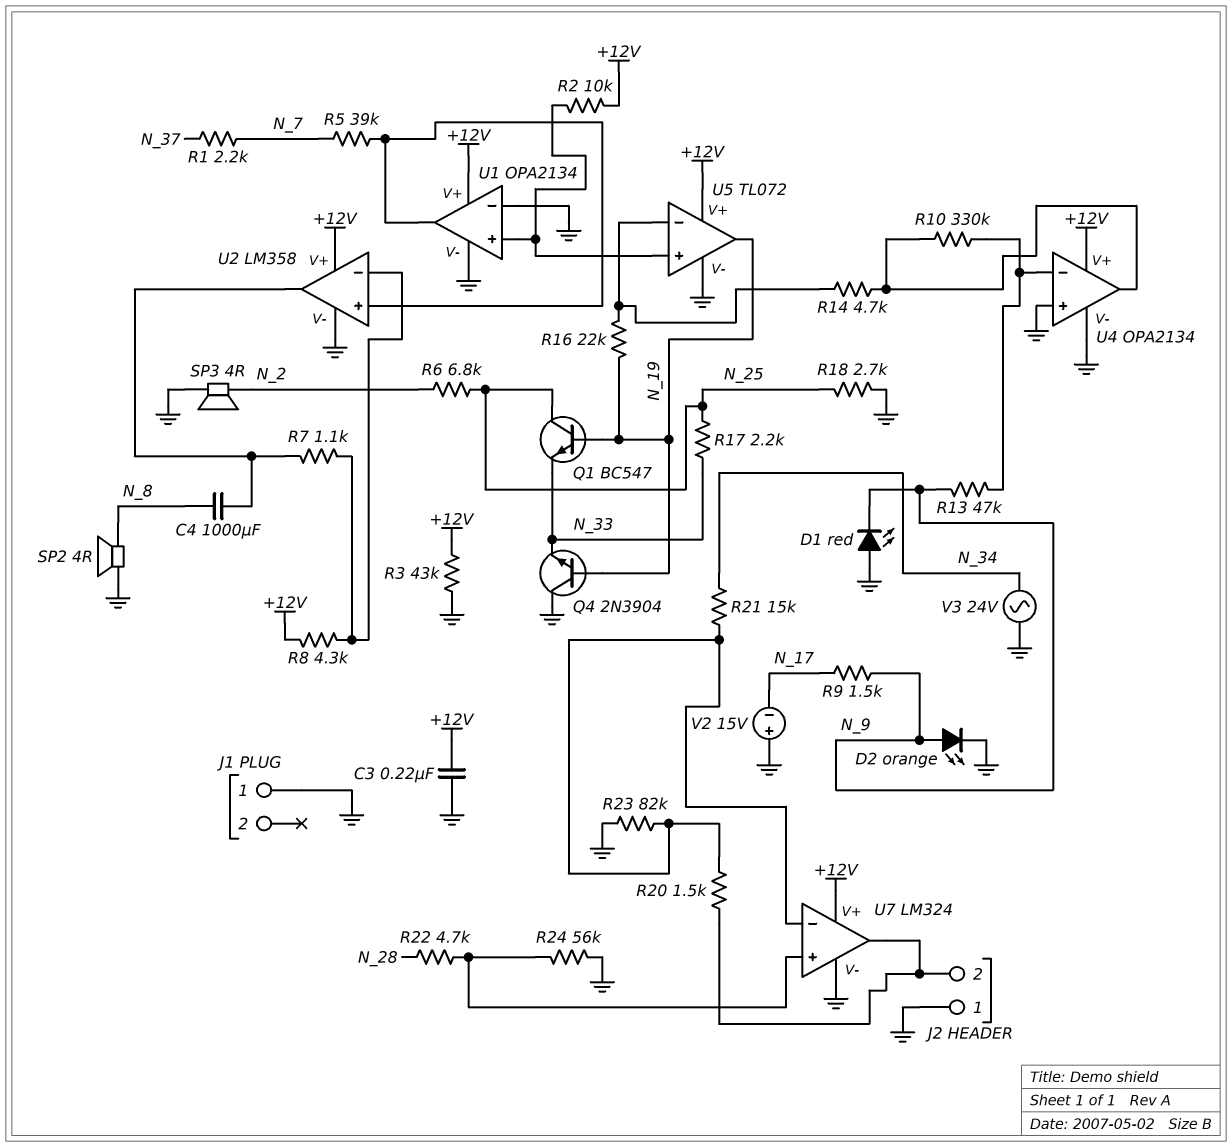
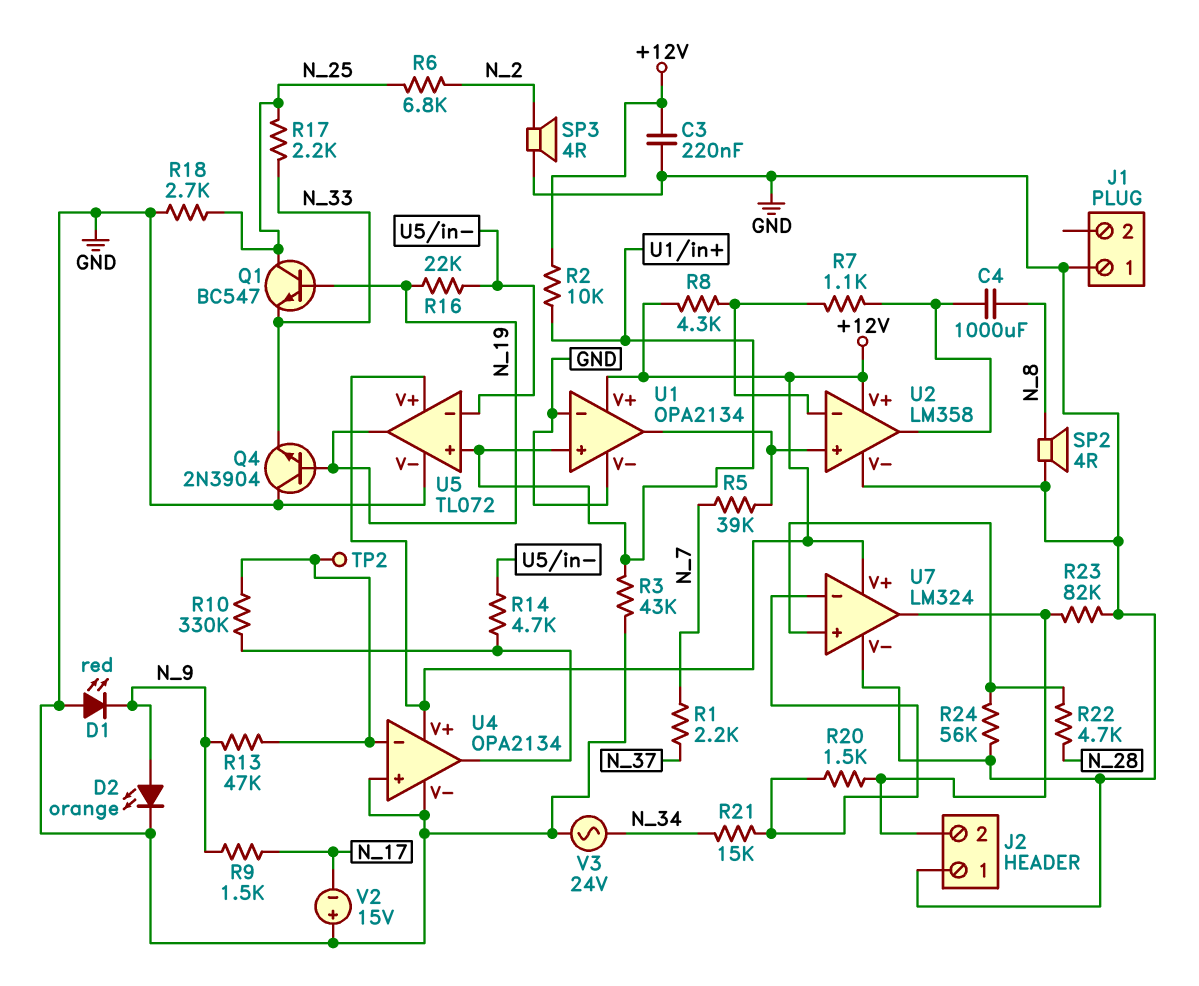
R3: 43k (+12V, GND) -> 43k (GND, U1/in+)
R23: 82k (GND, U7/in-) -> 82k (GND, J2/2)
TP2: none -> test point (U4/in-)

